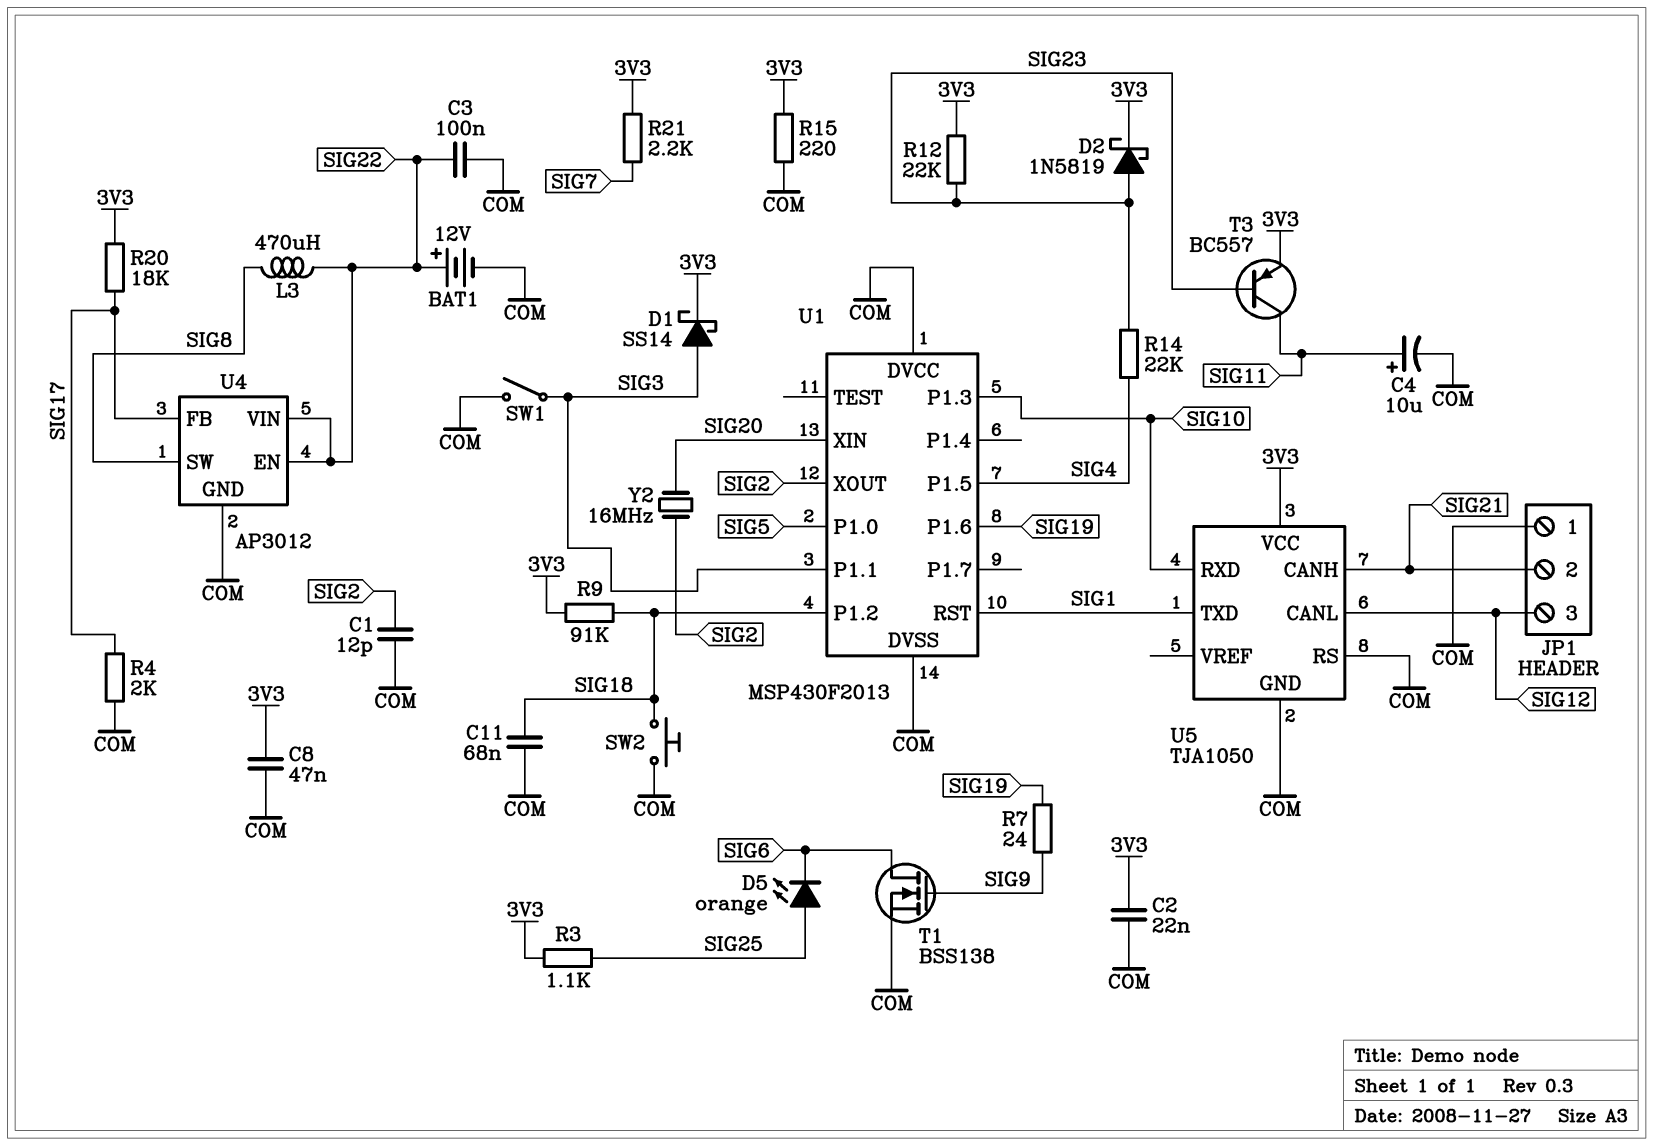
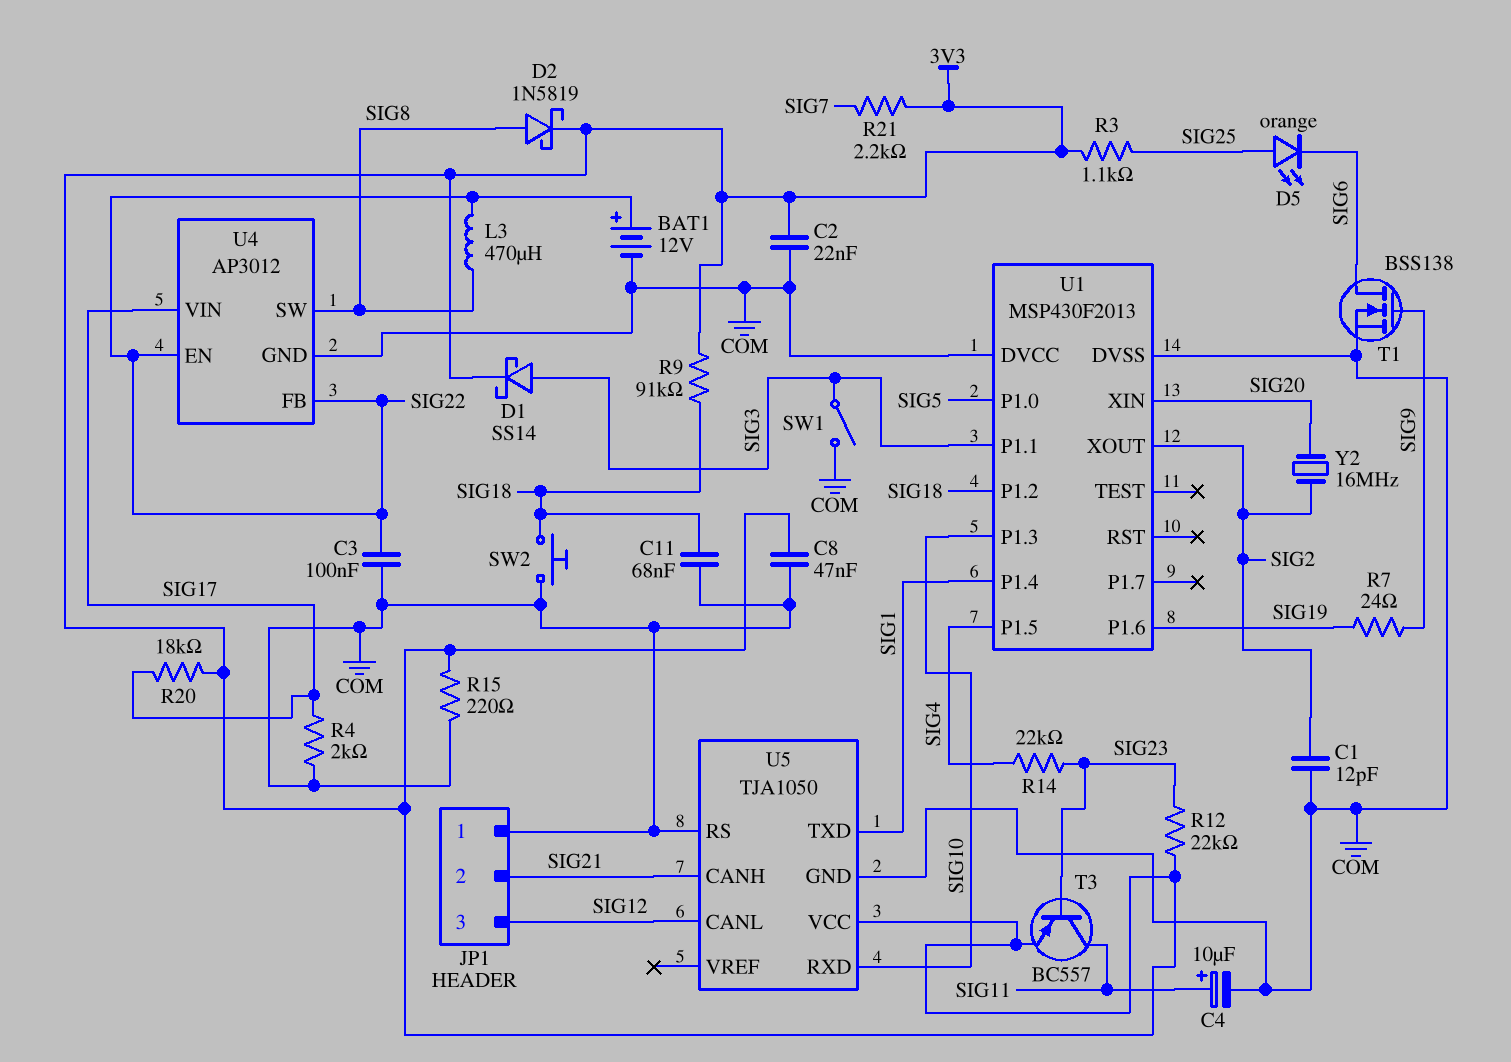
D2: schottky 1N5819 (A SIG23, K 3V3) -> schottky 1N5819 (A SIG8, K 3V3)
U1 pin P1.4: none -> SIG1
U1 pin RST: SIG1 -> none
U4 pin FB: SIG17 -> SIG22
U4 pin VIN: SIG22 -> SIG17

